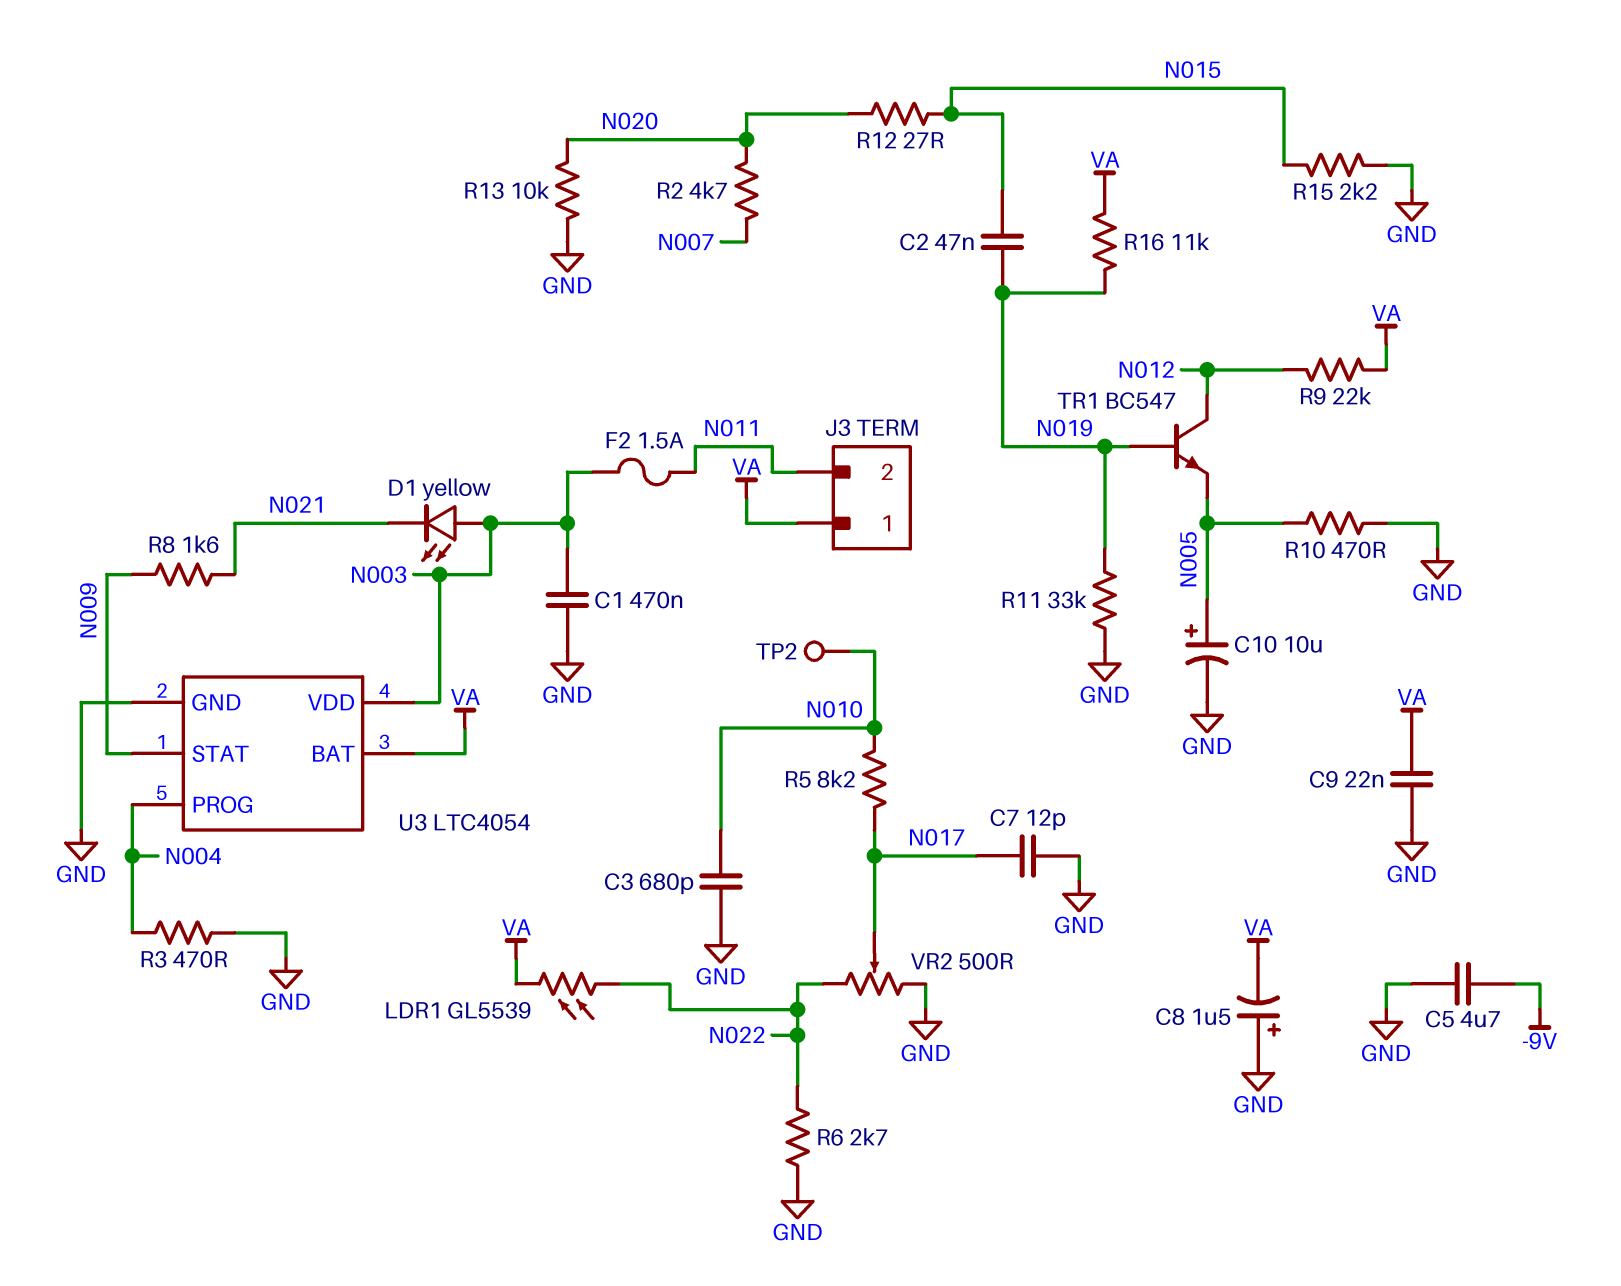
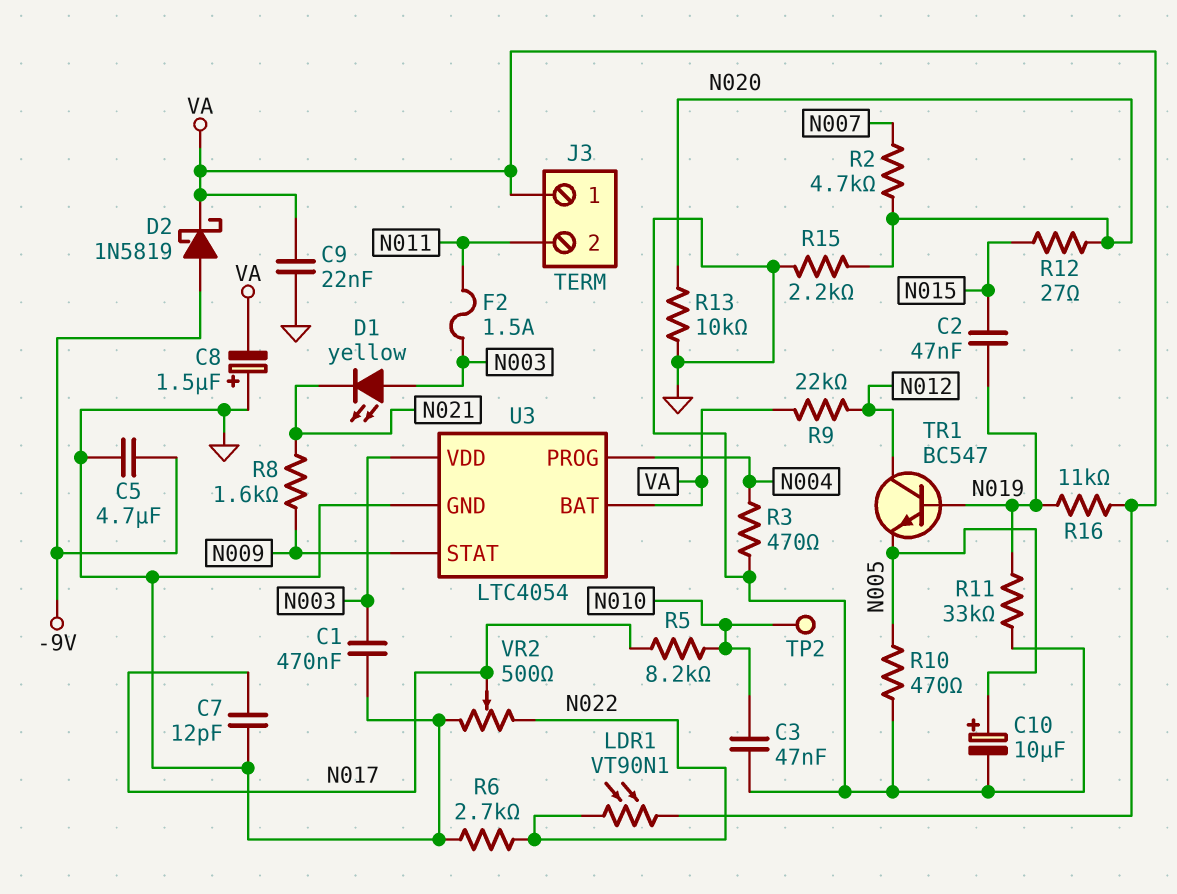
C3: 680pF (GND, N010) -> 47nF (GND, N010)
D2: none -> schottky 1N5819 (A -9V, K VA)
LDR1: GL5539 (N022, VA) -> VT90N1 (N022, VA)
R15: 2.2k (GND, N015) -> 2.2k (GND, N020)

